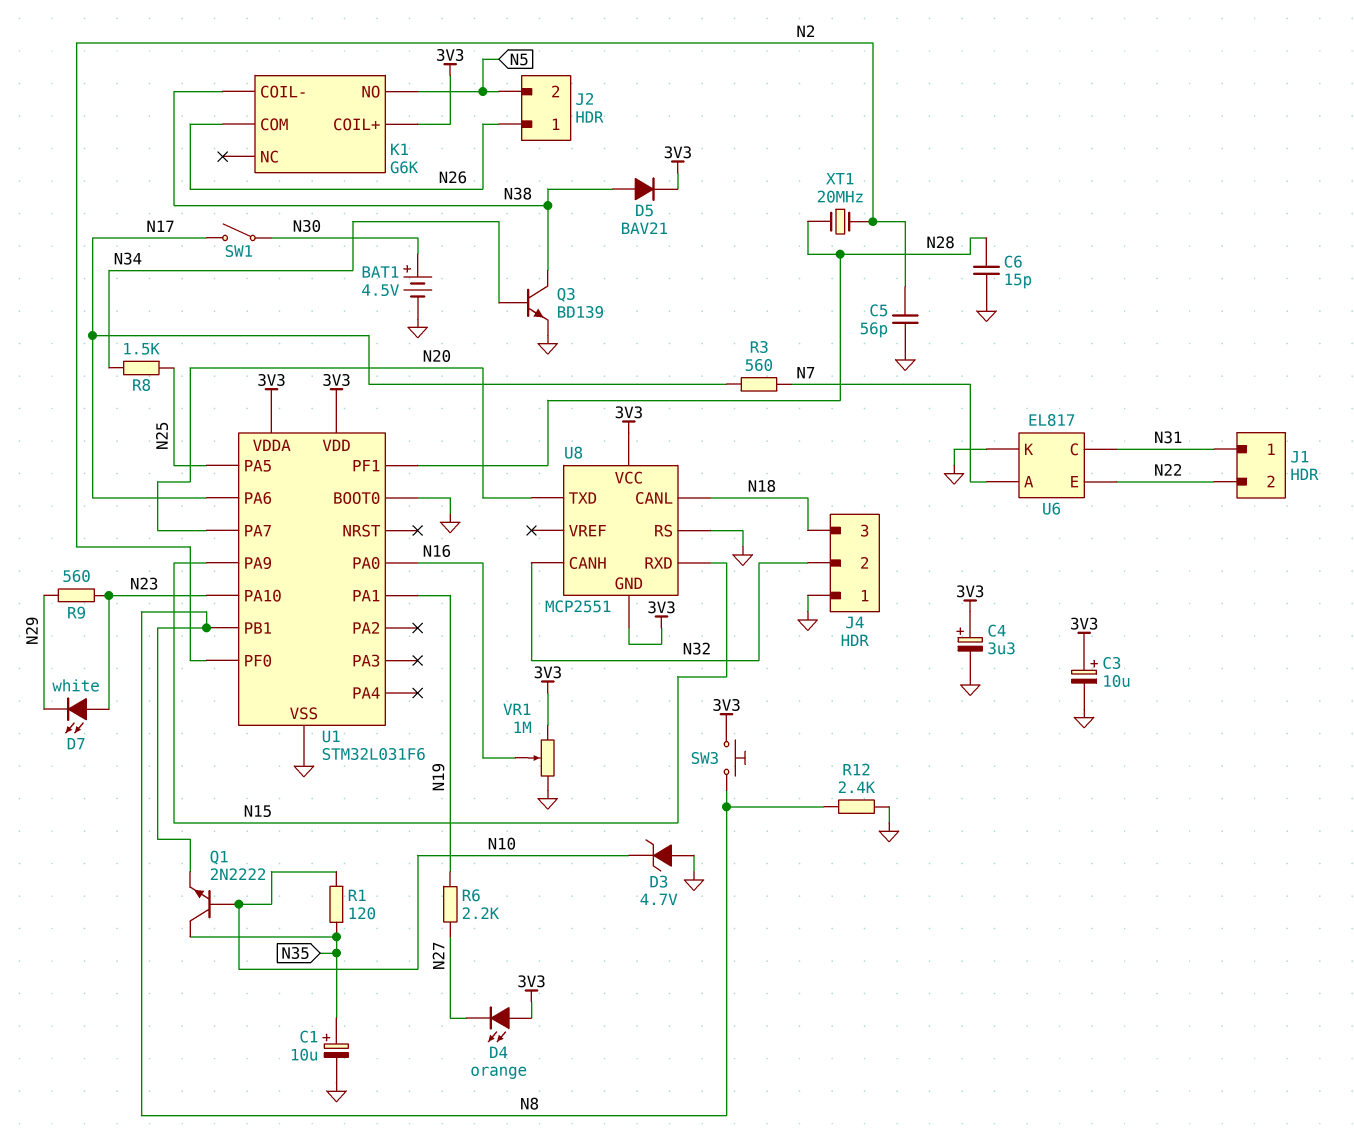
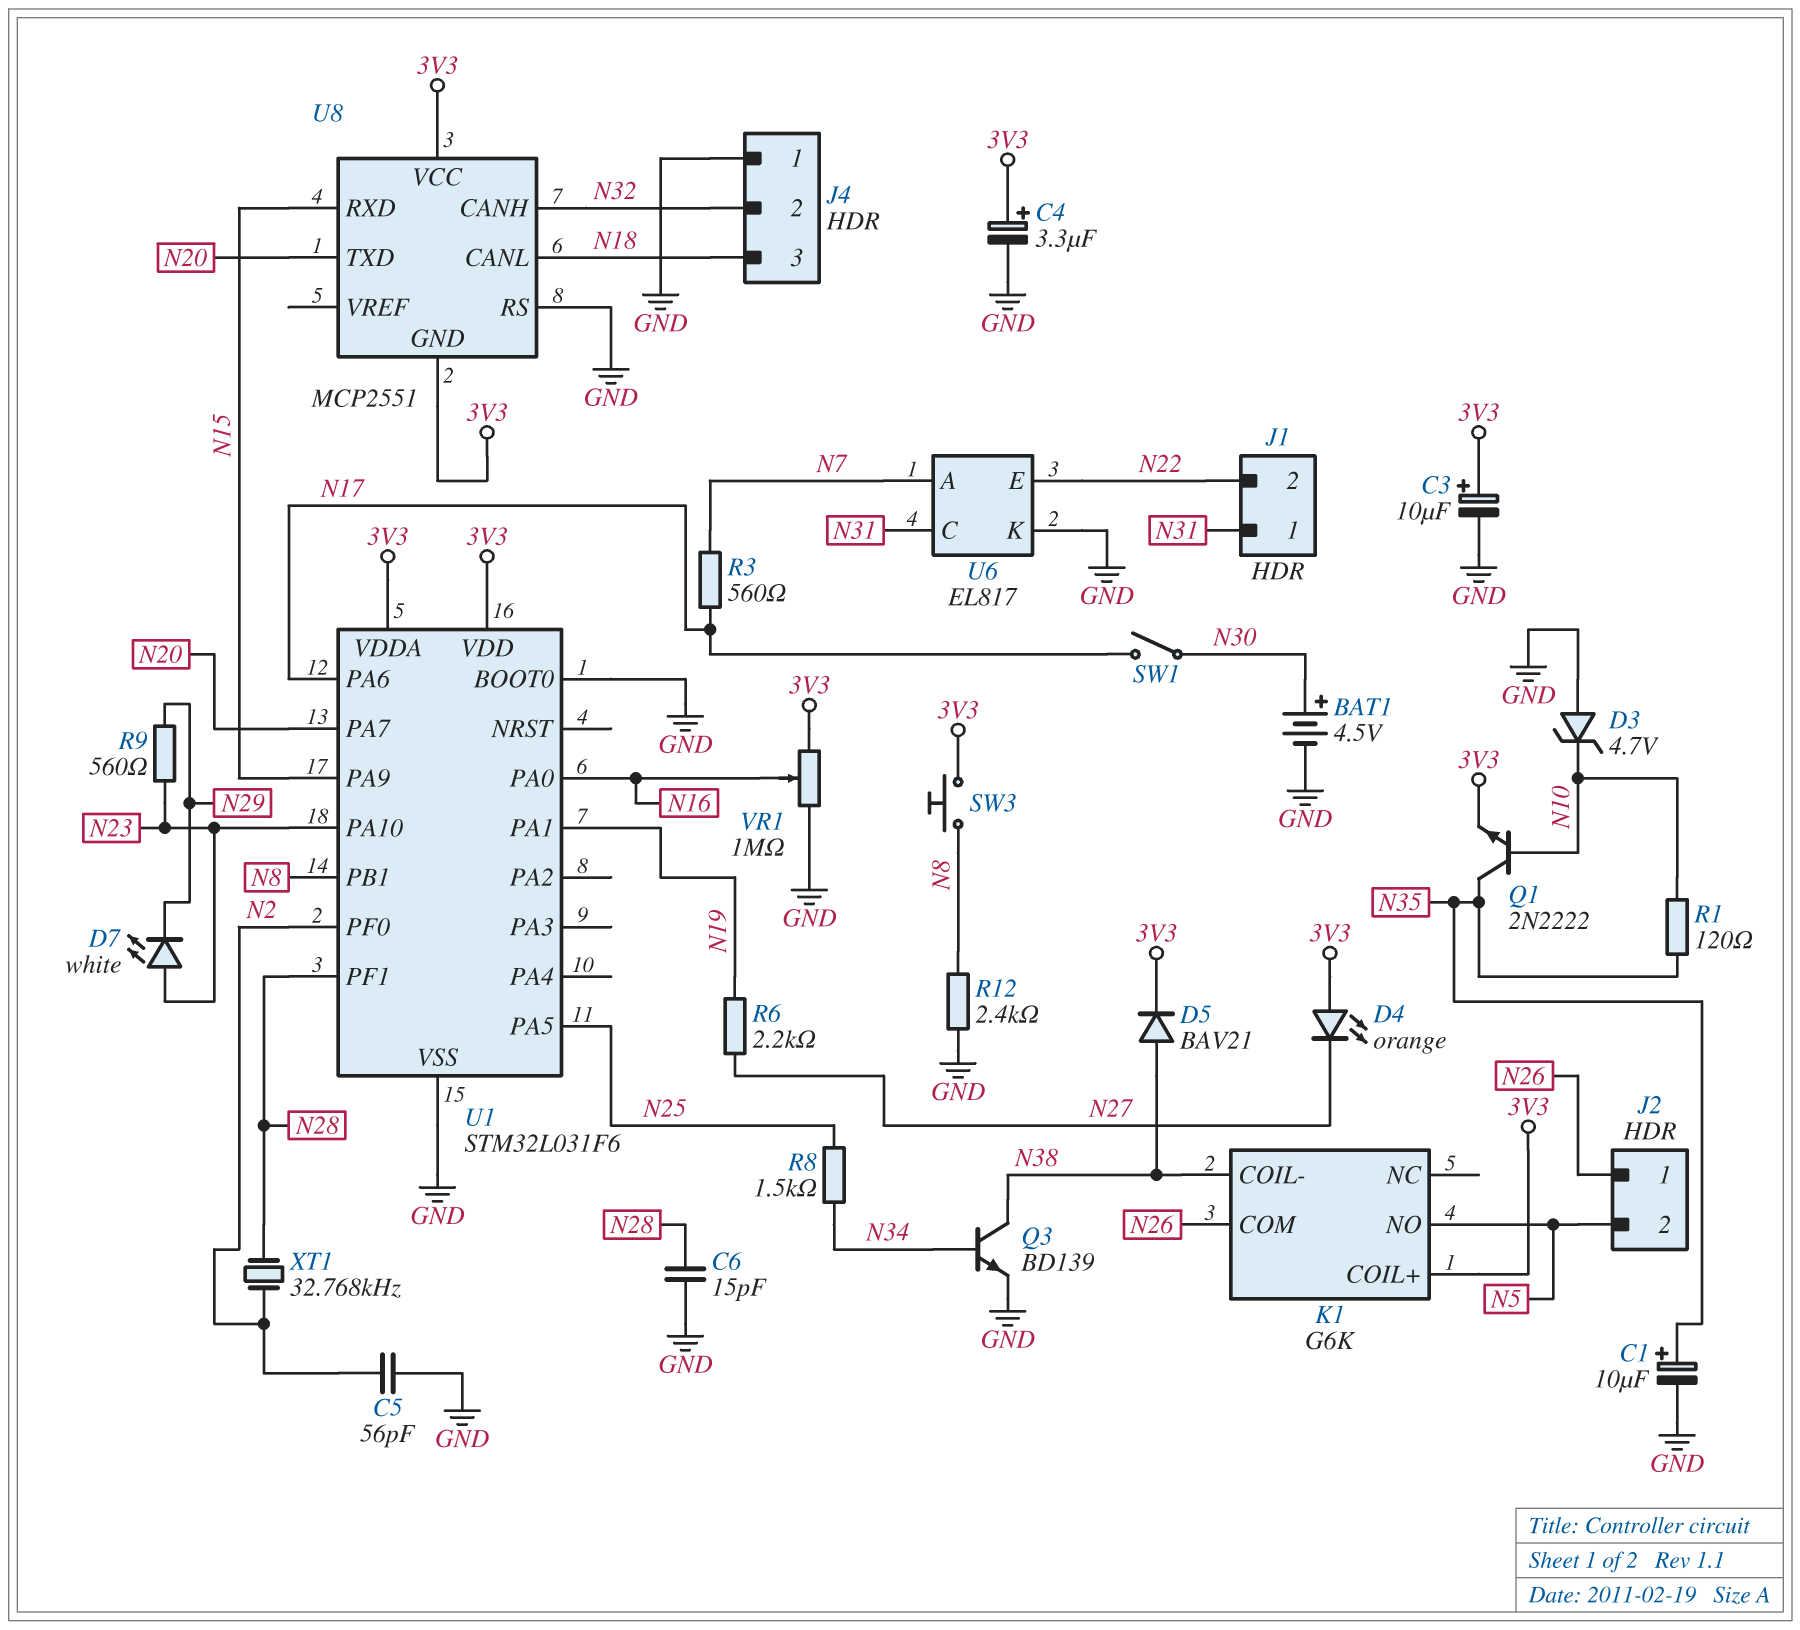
Q1: NPN 2N2222 (B N10, C N35, E N8) -> NPN 2N2222 (B N10, C N35, E 3V3)
XT1: 20MHz (N2, N28) -> 32.768kHz (N2, N28)

